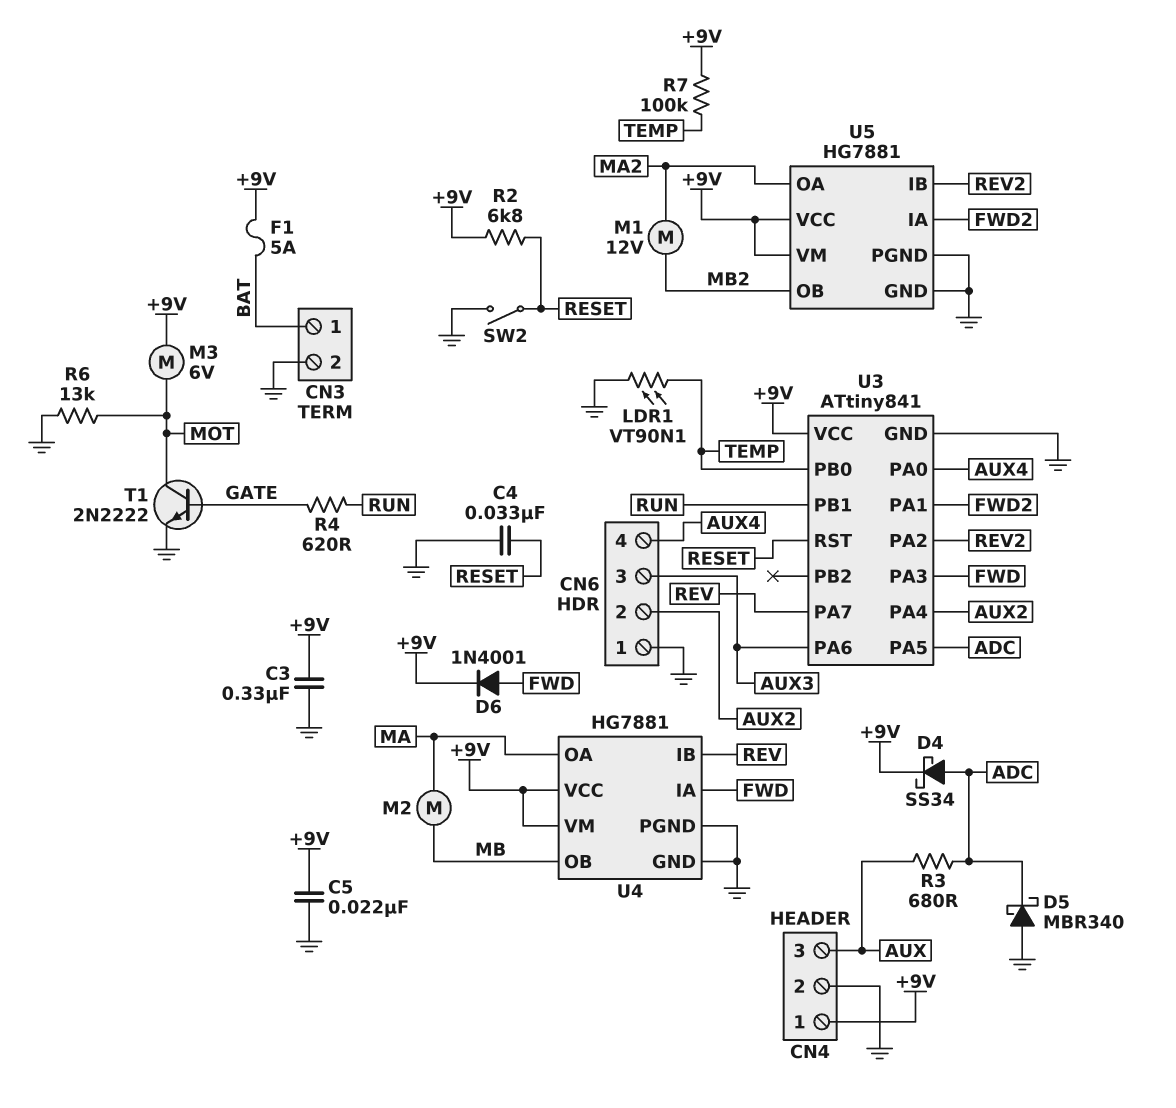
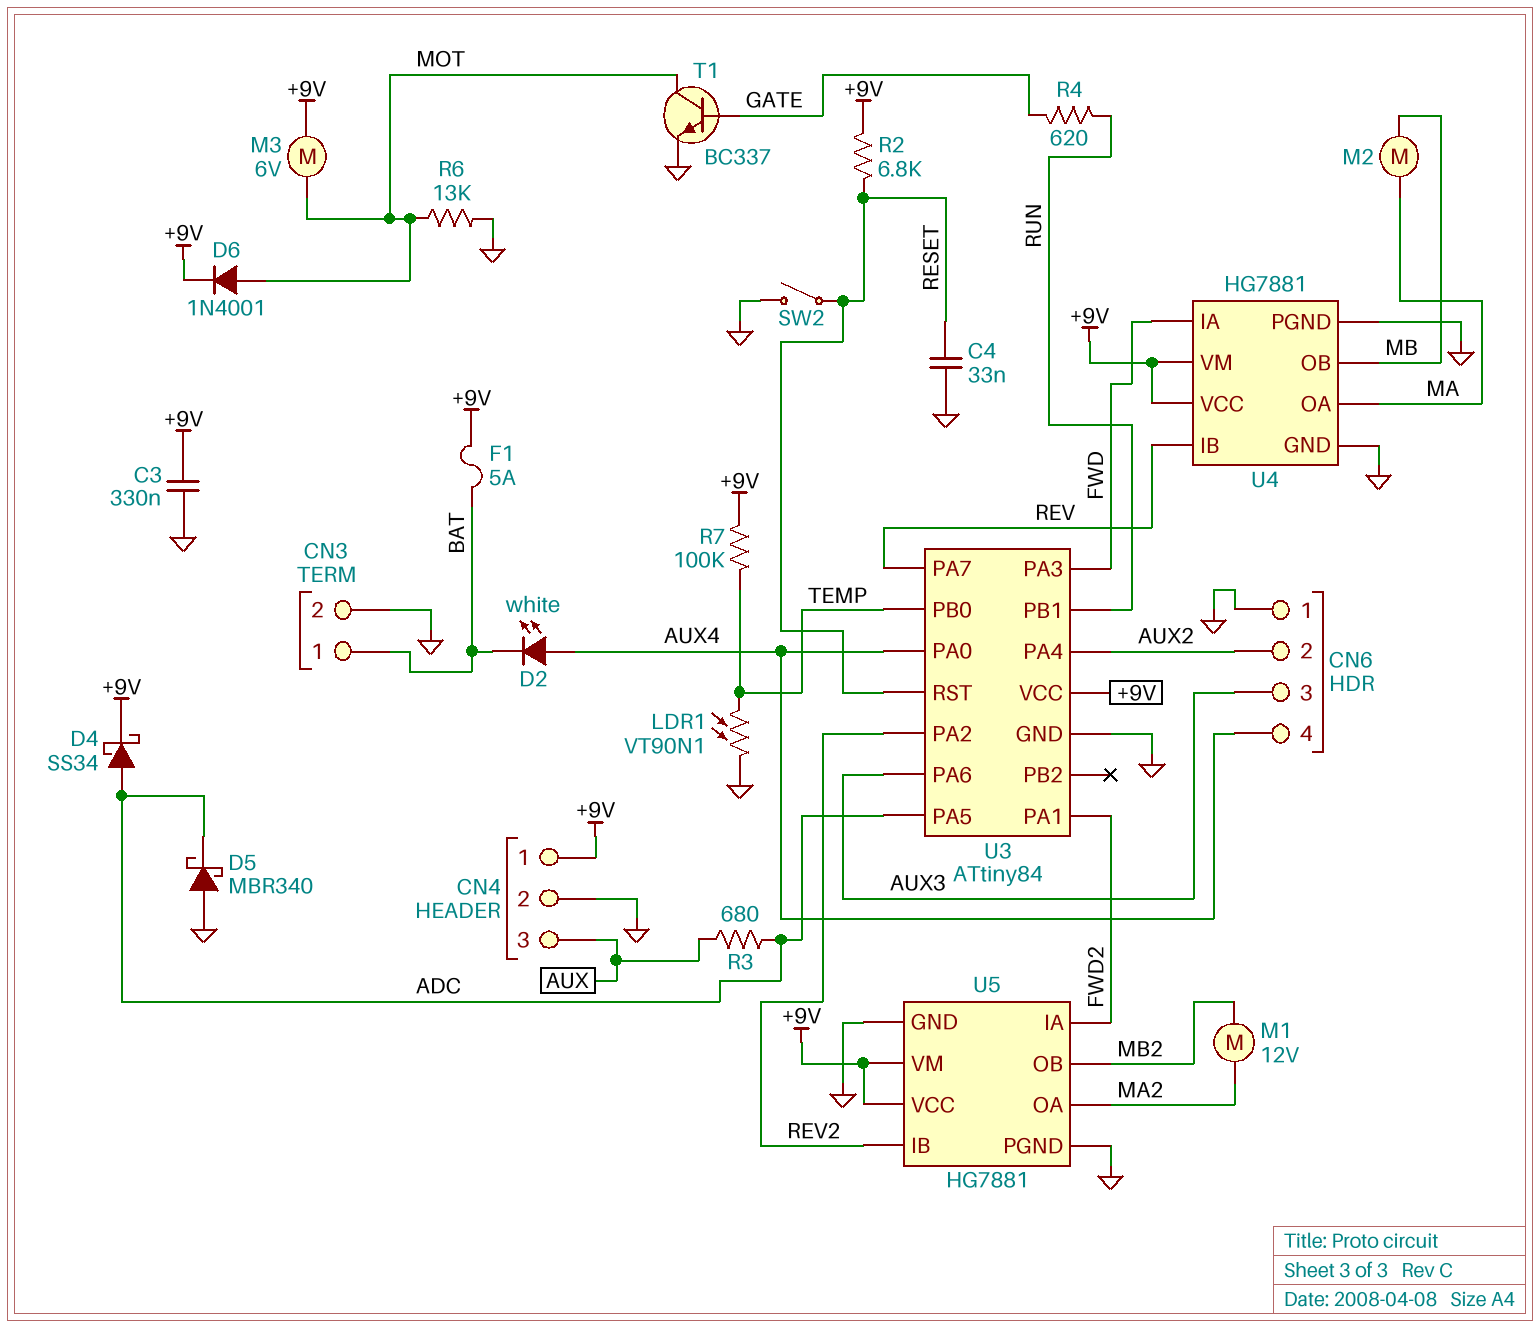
C5: 22nF (+9V, GND) -> none
D2: none -> LED white (A AUX4, K BAT)
D6: diode 1N4001 (A FWD, K +9V) -> diode 1N4001 (A MOT, K +9V)
T1: NPN 2N2222 (B GATE, C MOT, E GND) -> NPN BC337 (B GATE, C MOT, E GND)
U3: ATtiny841 -> ATtiny84

